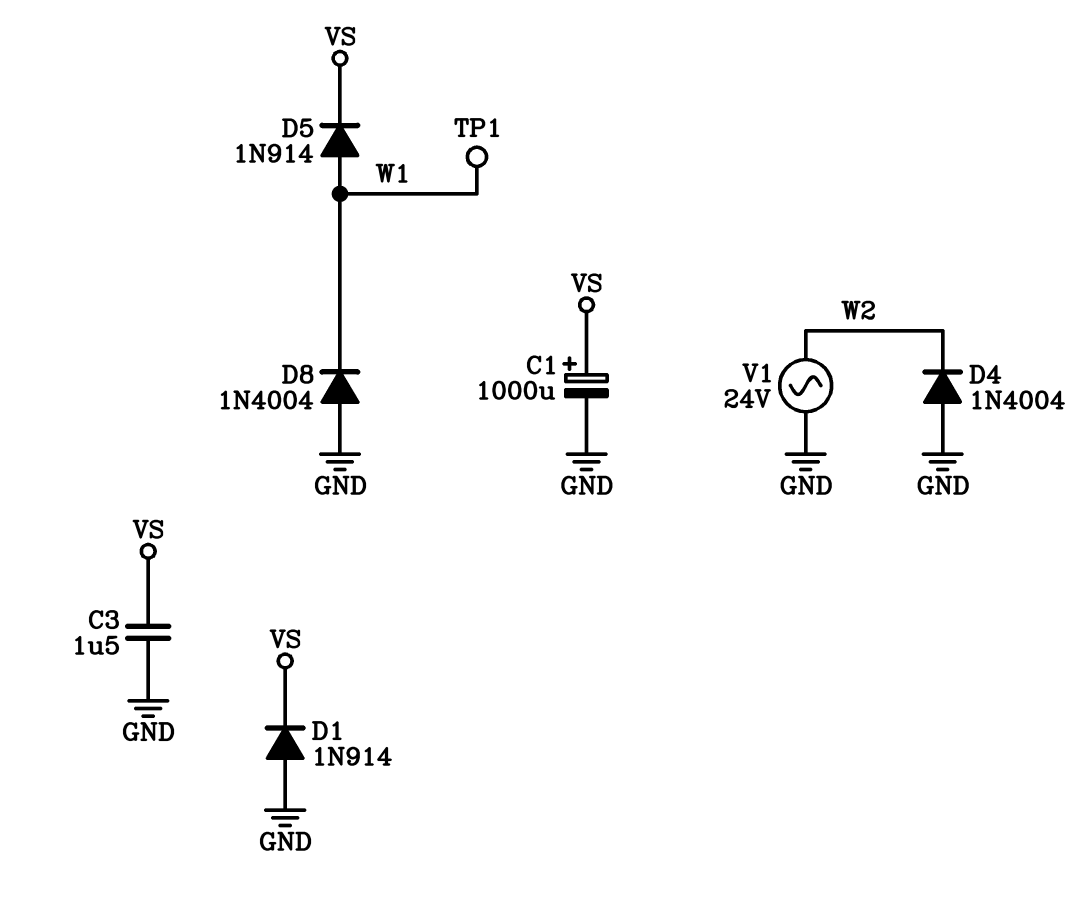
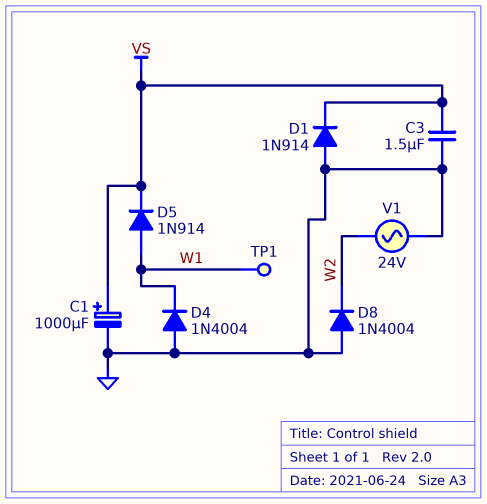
D4: diode 1N4004 (A GND, K W2) -> diode 1N4004 (A GND, K W1)
D8: diode 1N4004 (A GND, K W1) -> diode 1N4004 (A GND, K W2)

